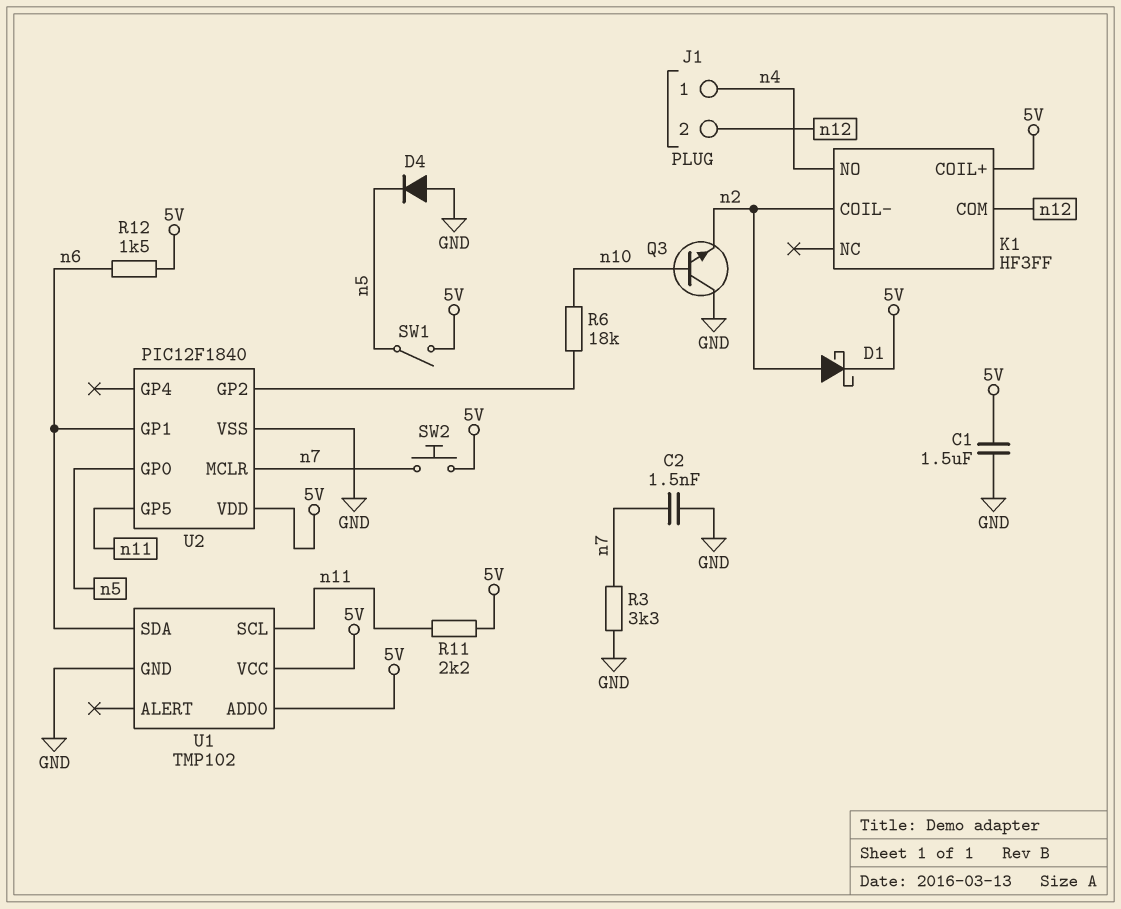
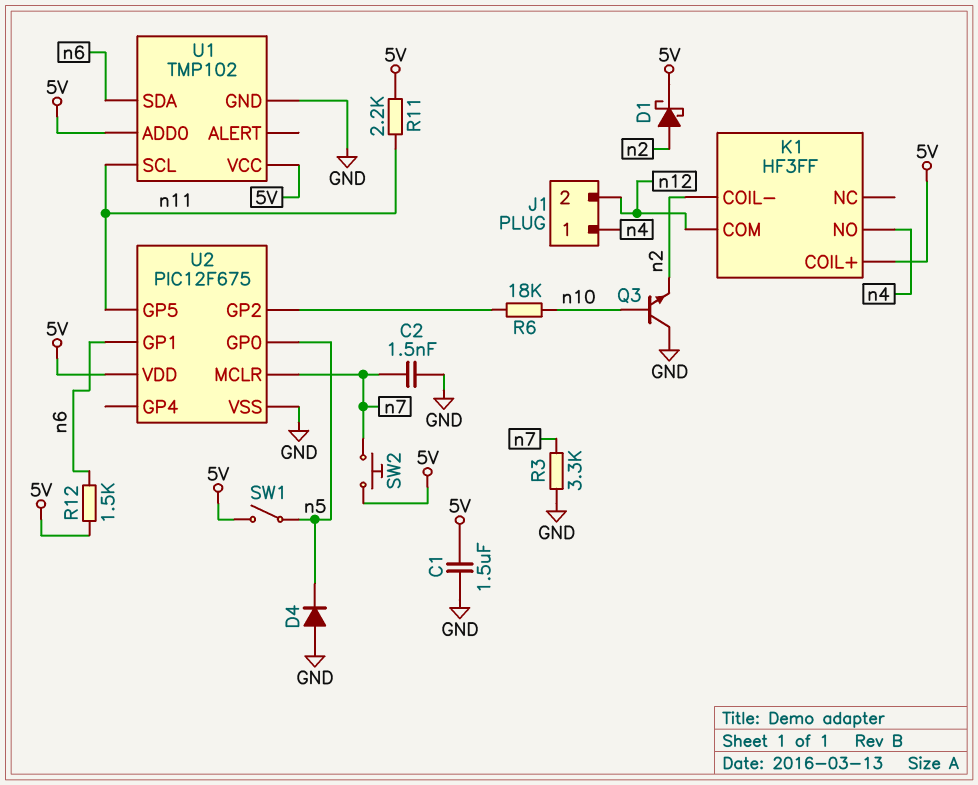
U2: PIC12F1840 -> PIC12F675

